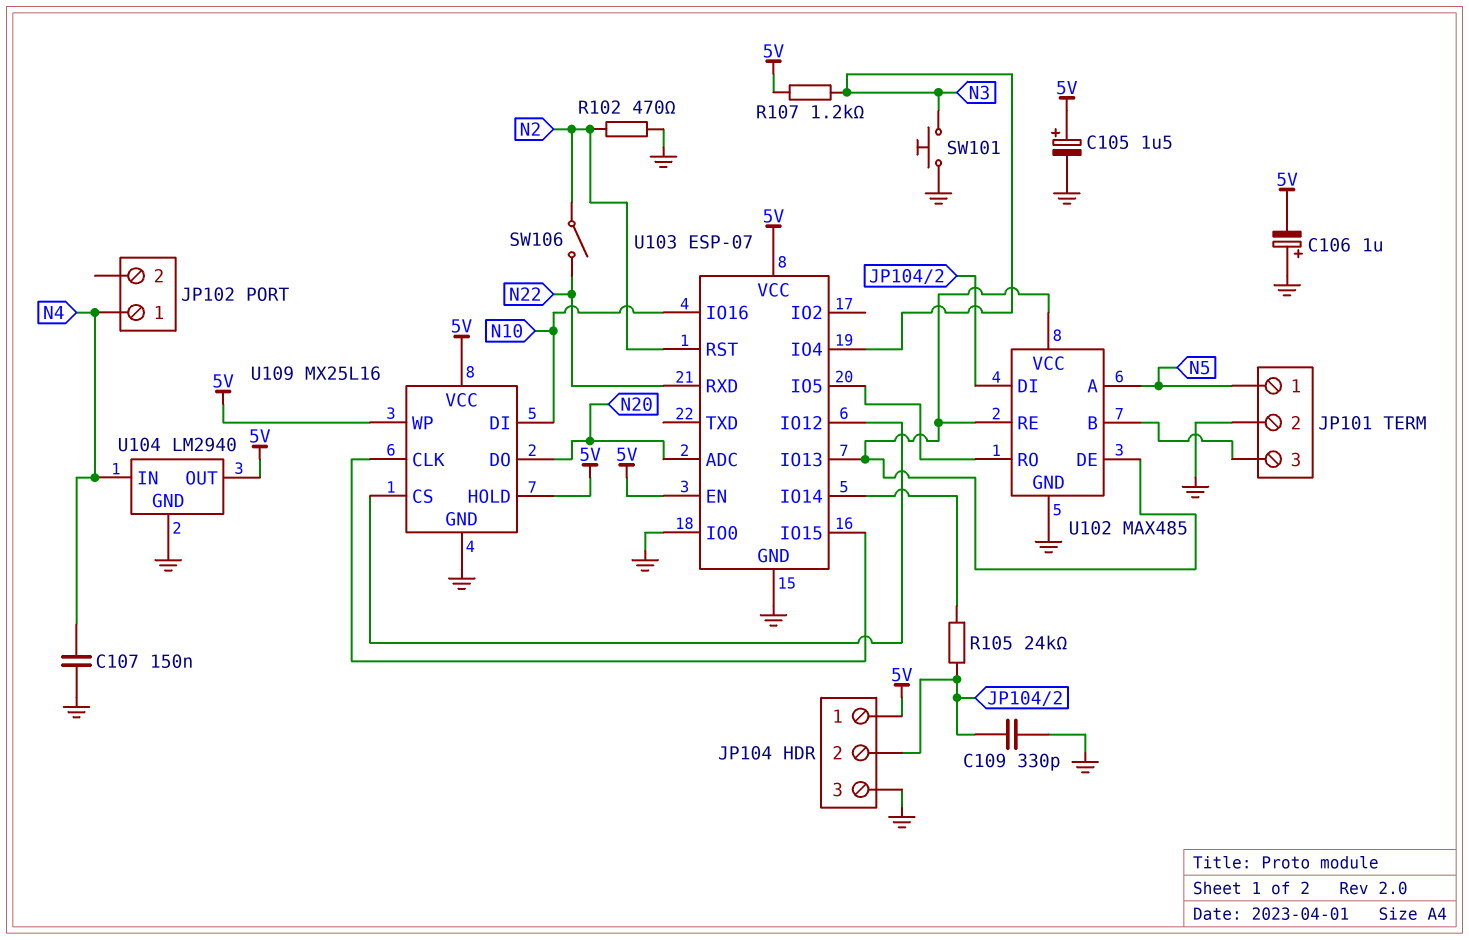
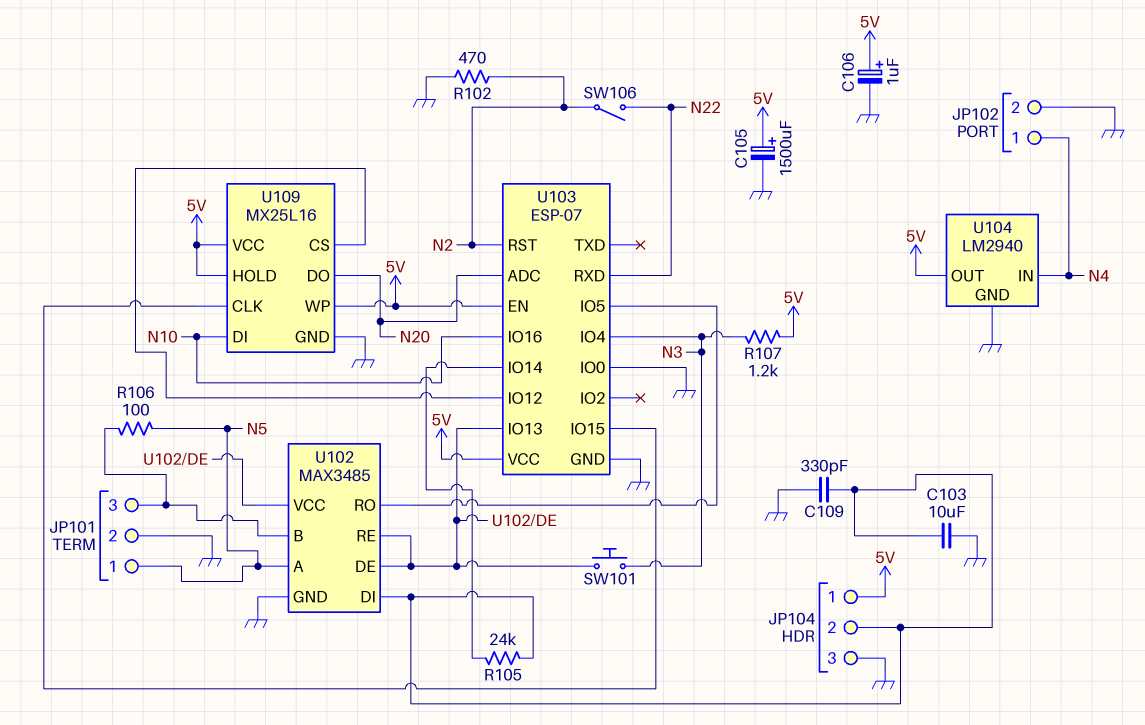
C103: none -> 10uF (GND, JP104/2)
C105: 1.5uF (plus 5V, minus GND) -> 1500uF (plus 5V, minus GND)
C106: 1uF (plus GND, minus 5V) -> 1uF (plus 5V, minus GND)
C107: 150nF (GND, N4) -> none
JP102 pin 2: none -> GND
R106: none -> 100 (JP101/3, N5)
SW101: button (GND, N3) -> button (N3, U102/DE)
U102: MAX485 -> MAX3485

